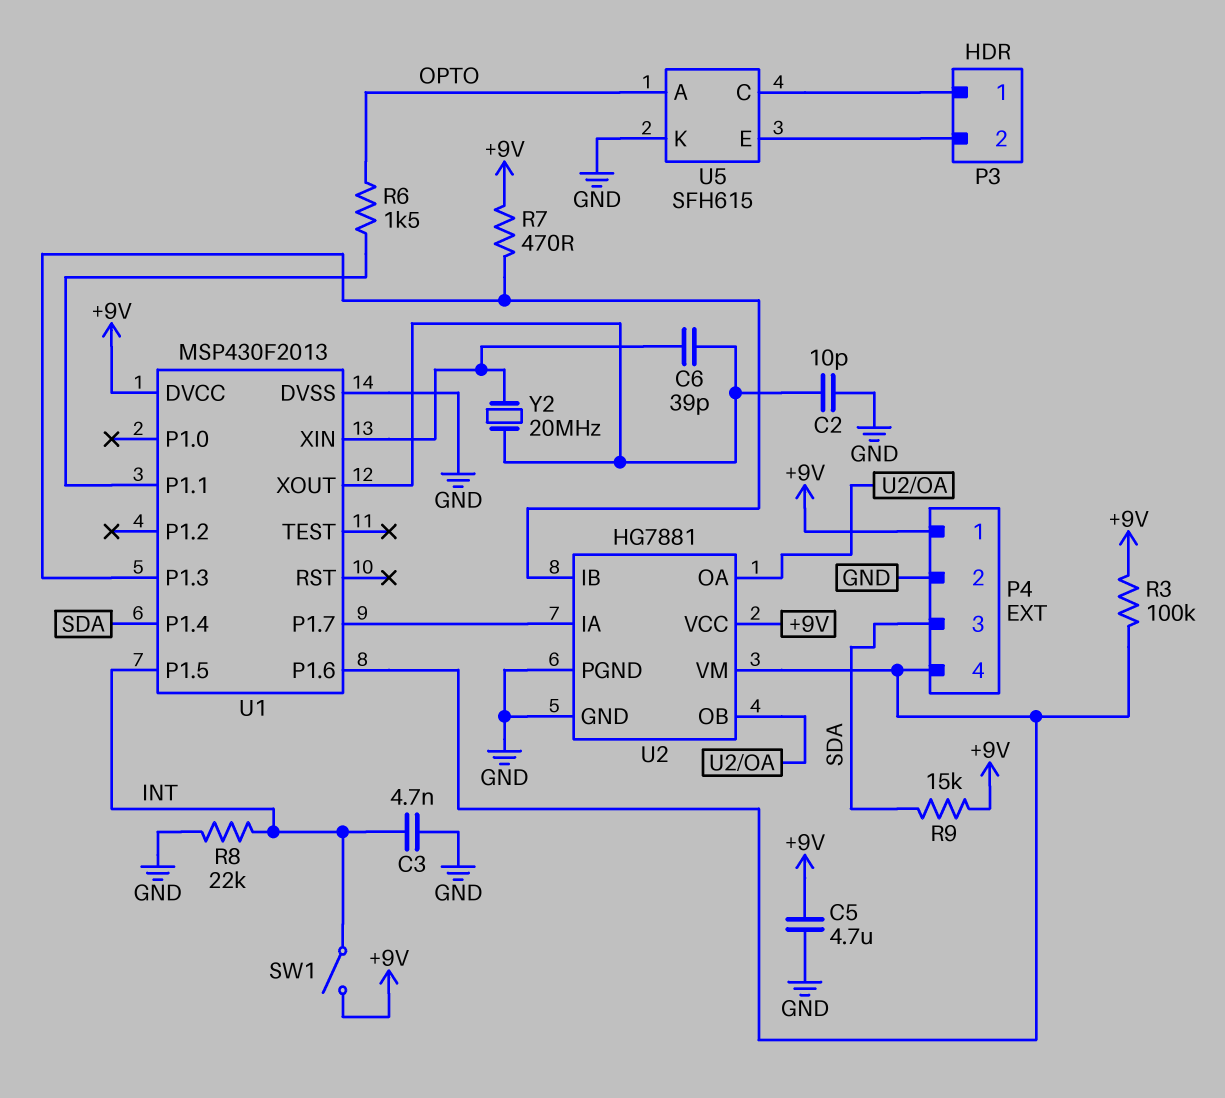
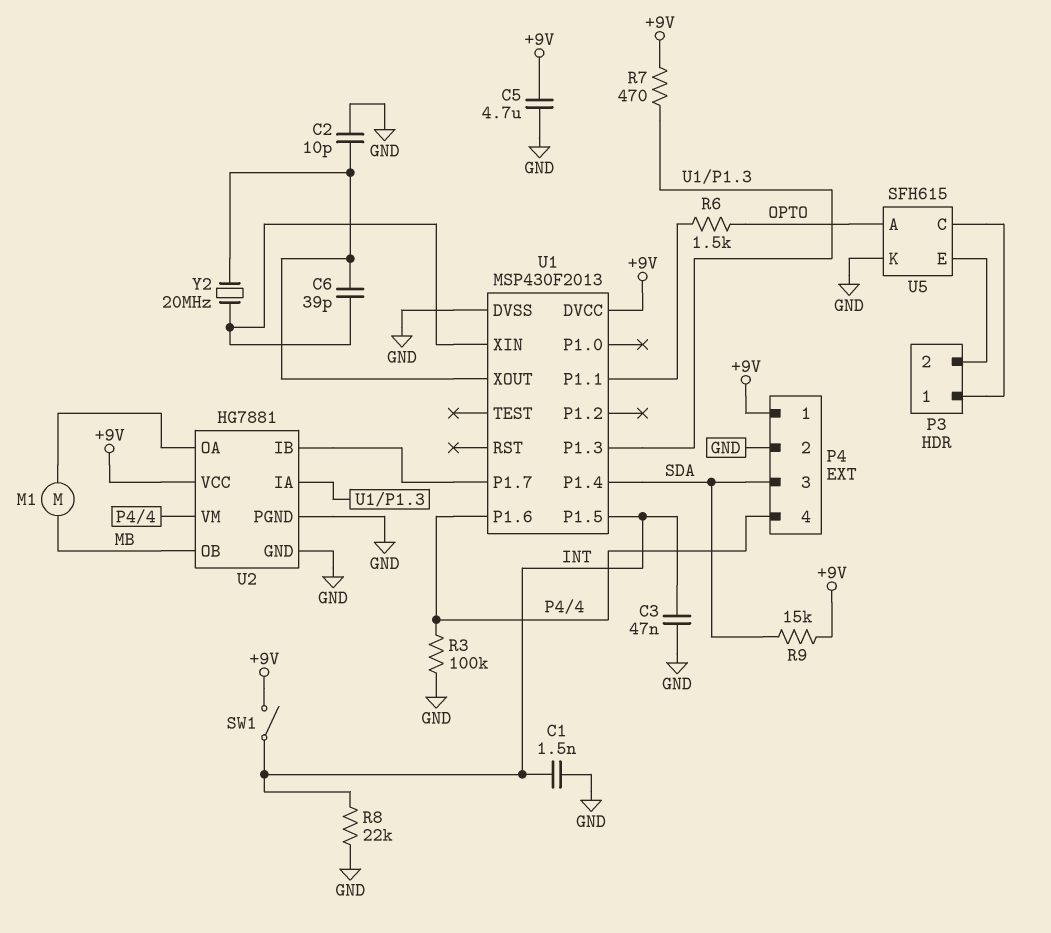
C1: none -> 1.5nF (GND, INT)
C3: 4.7nF (GND, INT) -> 47nF (GND, INT)
M1: none -> motor (MB, U2/OA)
R3: 100k (+9V, P4/4) -> 100k (GND, P4/4)
U2 pin IA: U1/P1.7 -> U1/P1.3
U2 pin IB: U1/P1.3 -> U1/P1.7
U2 pin OB: U2/OA -> MB

